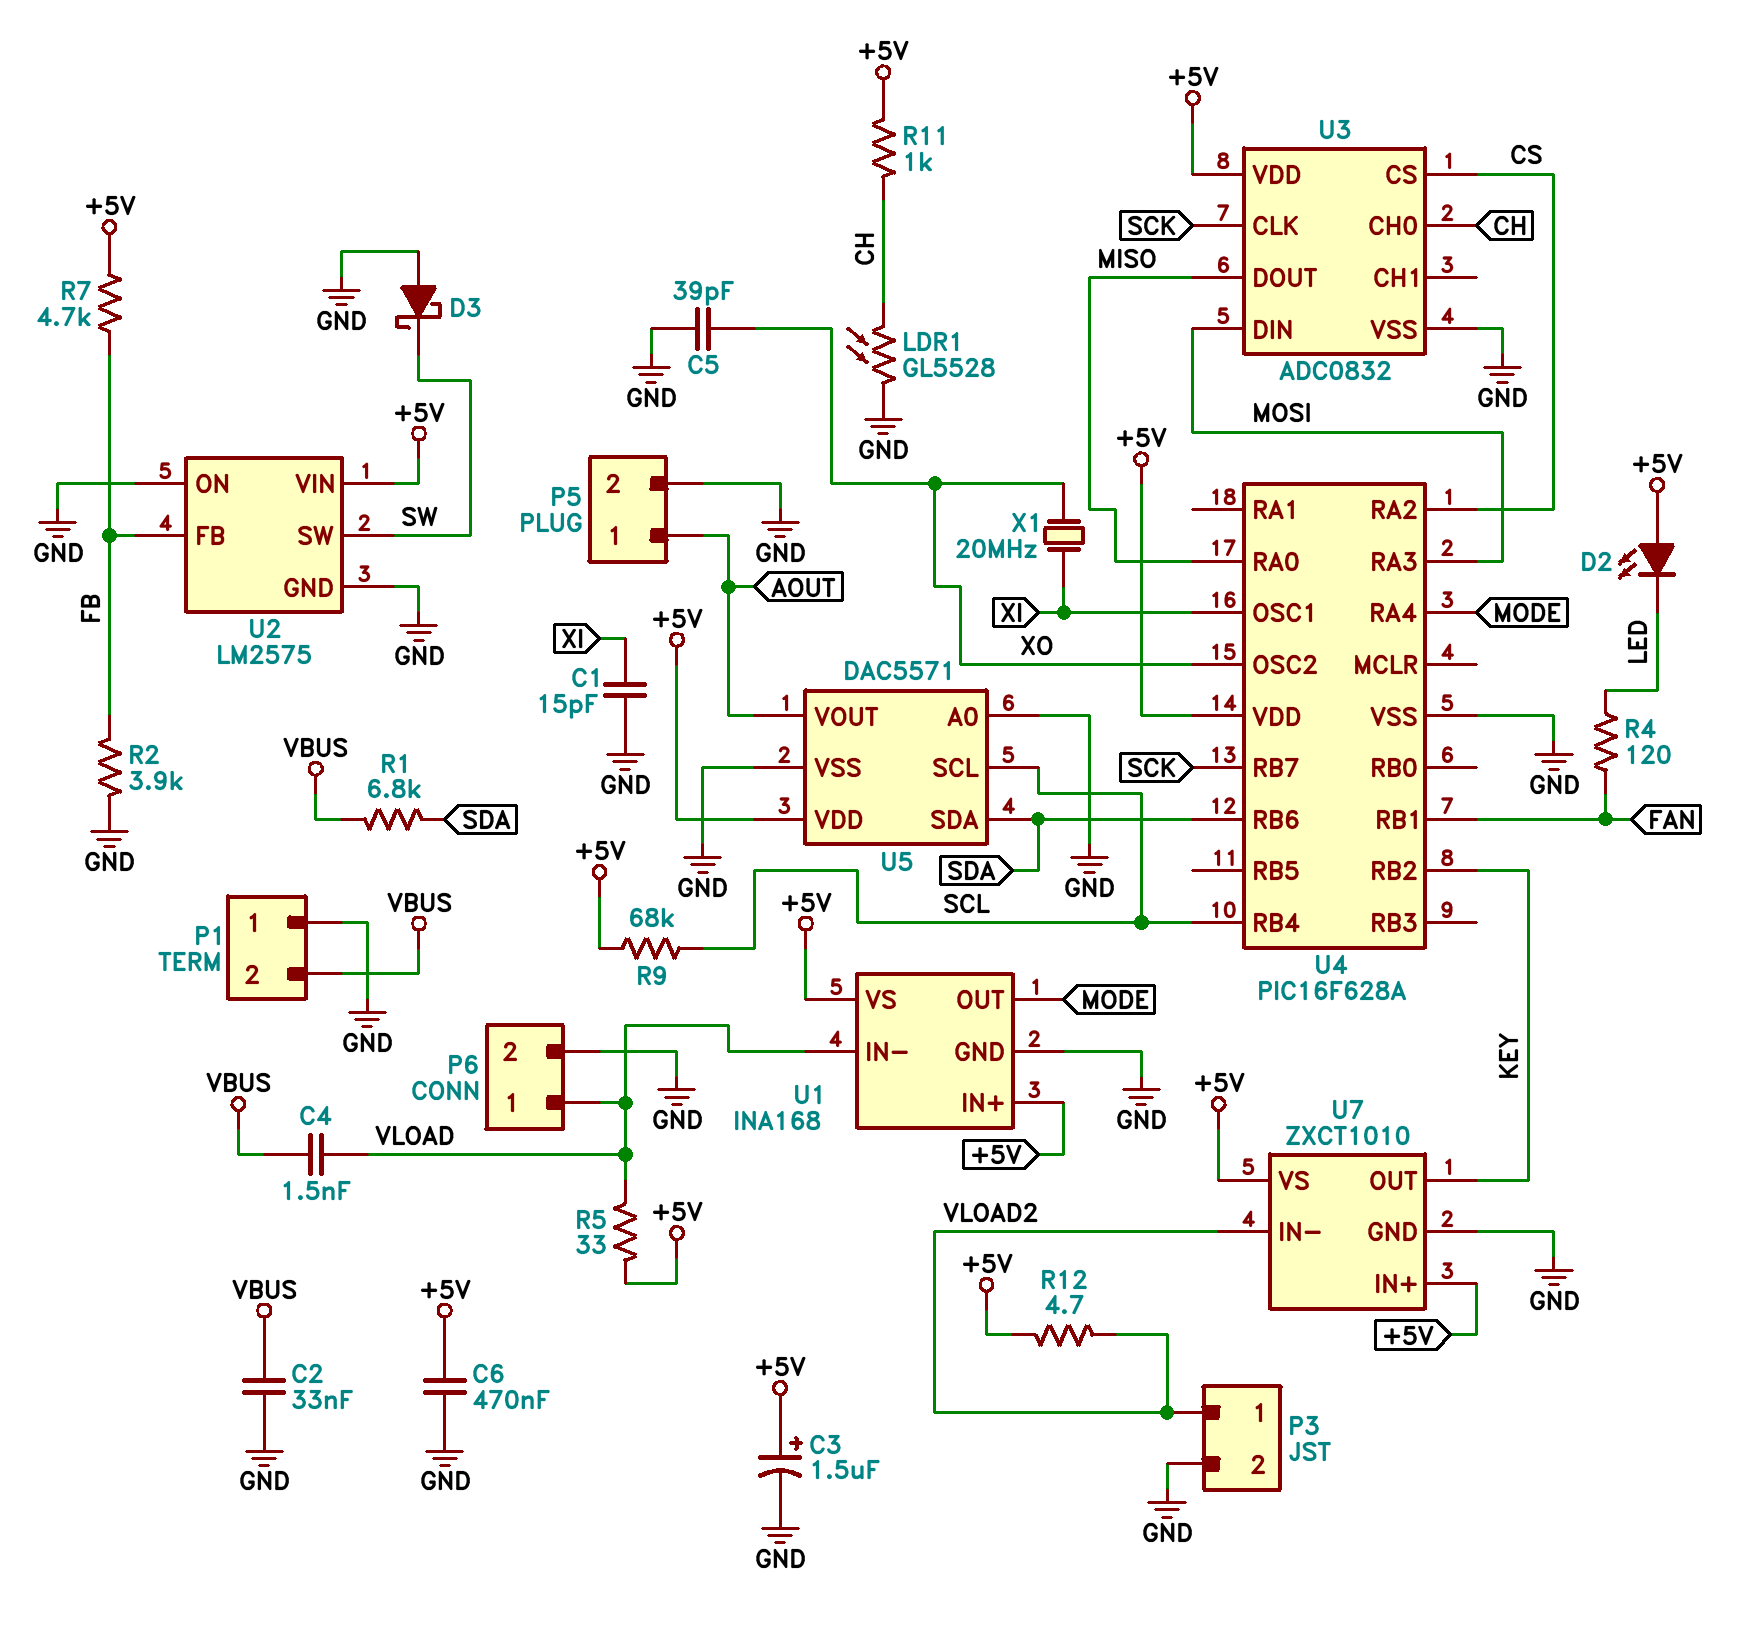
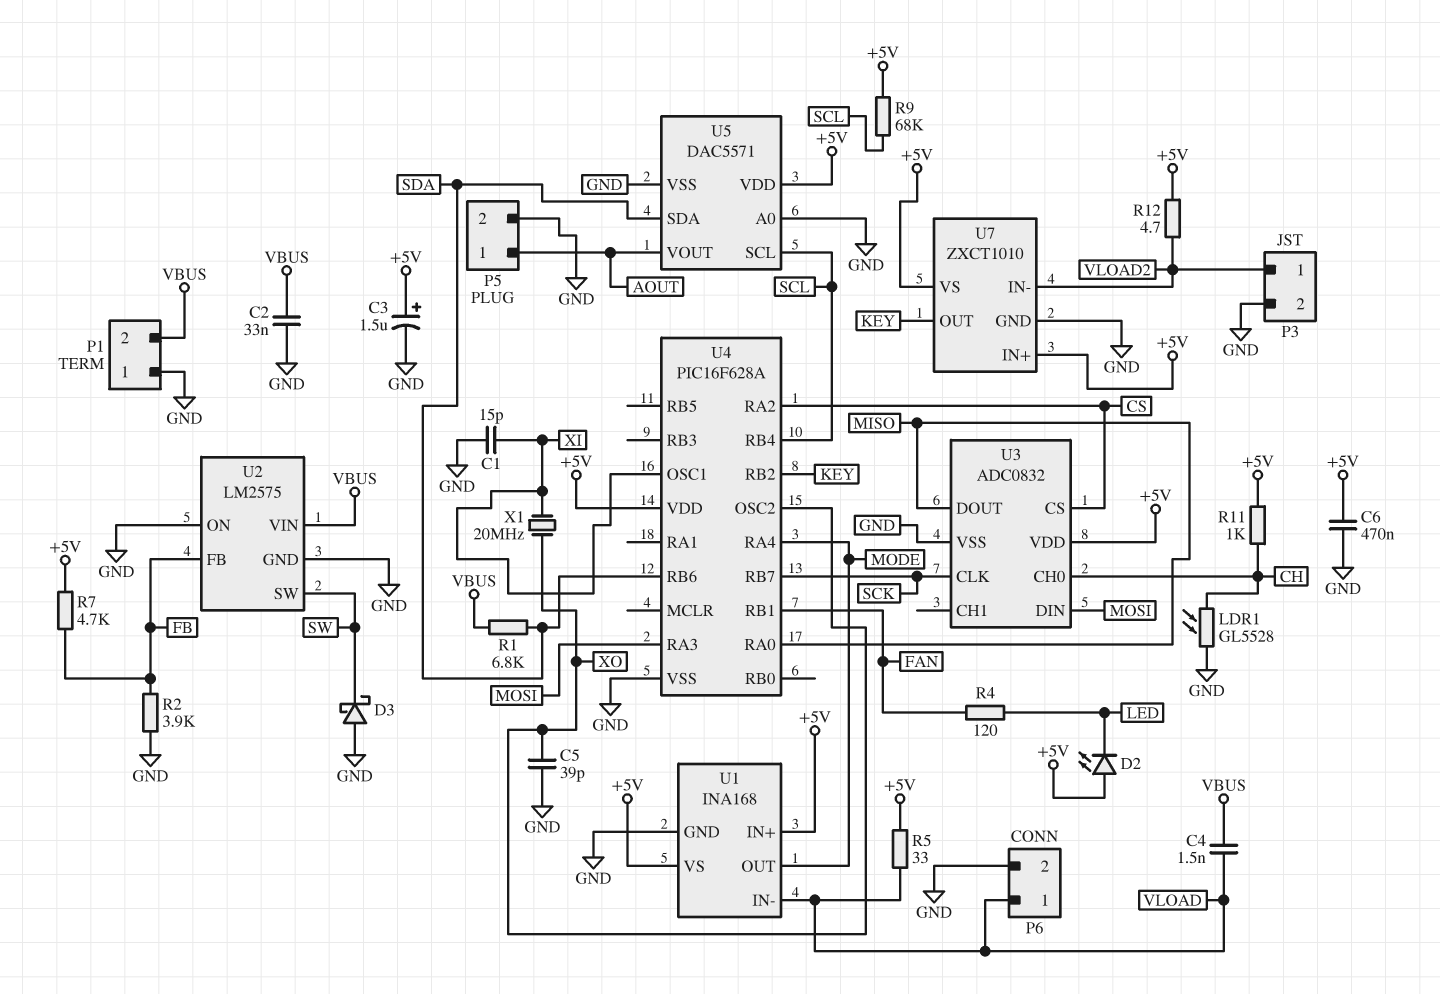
U2 pin VIN: +5V -> VBUS

